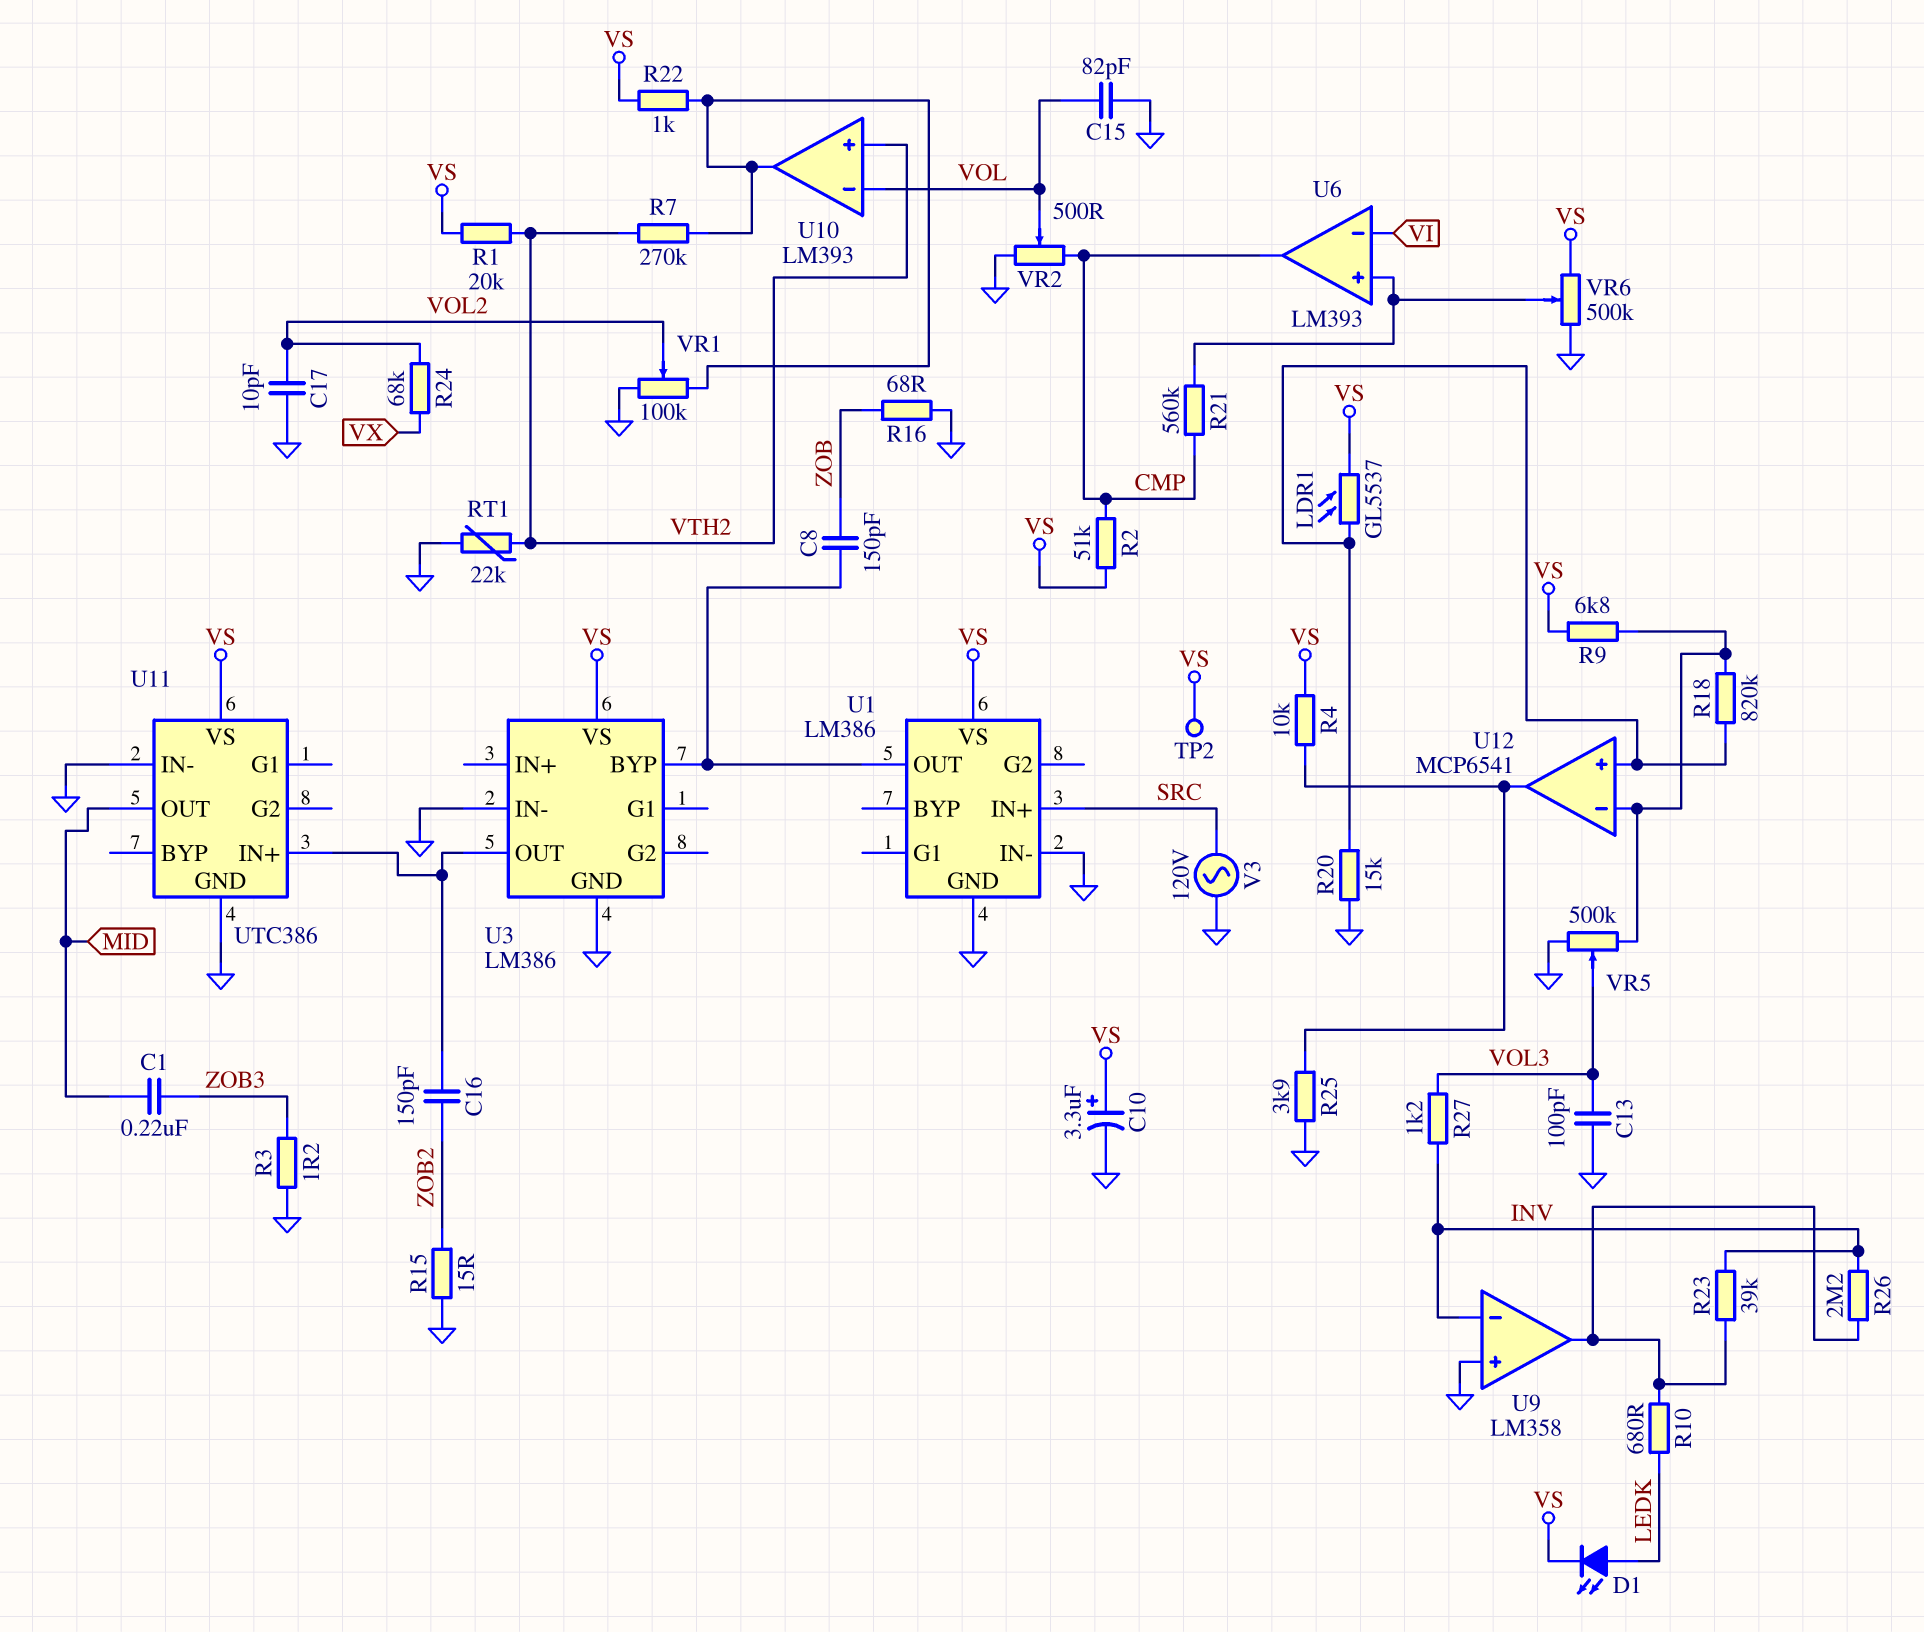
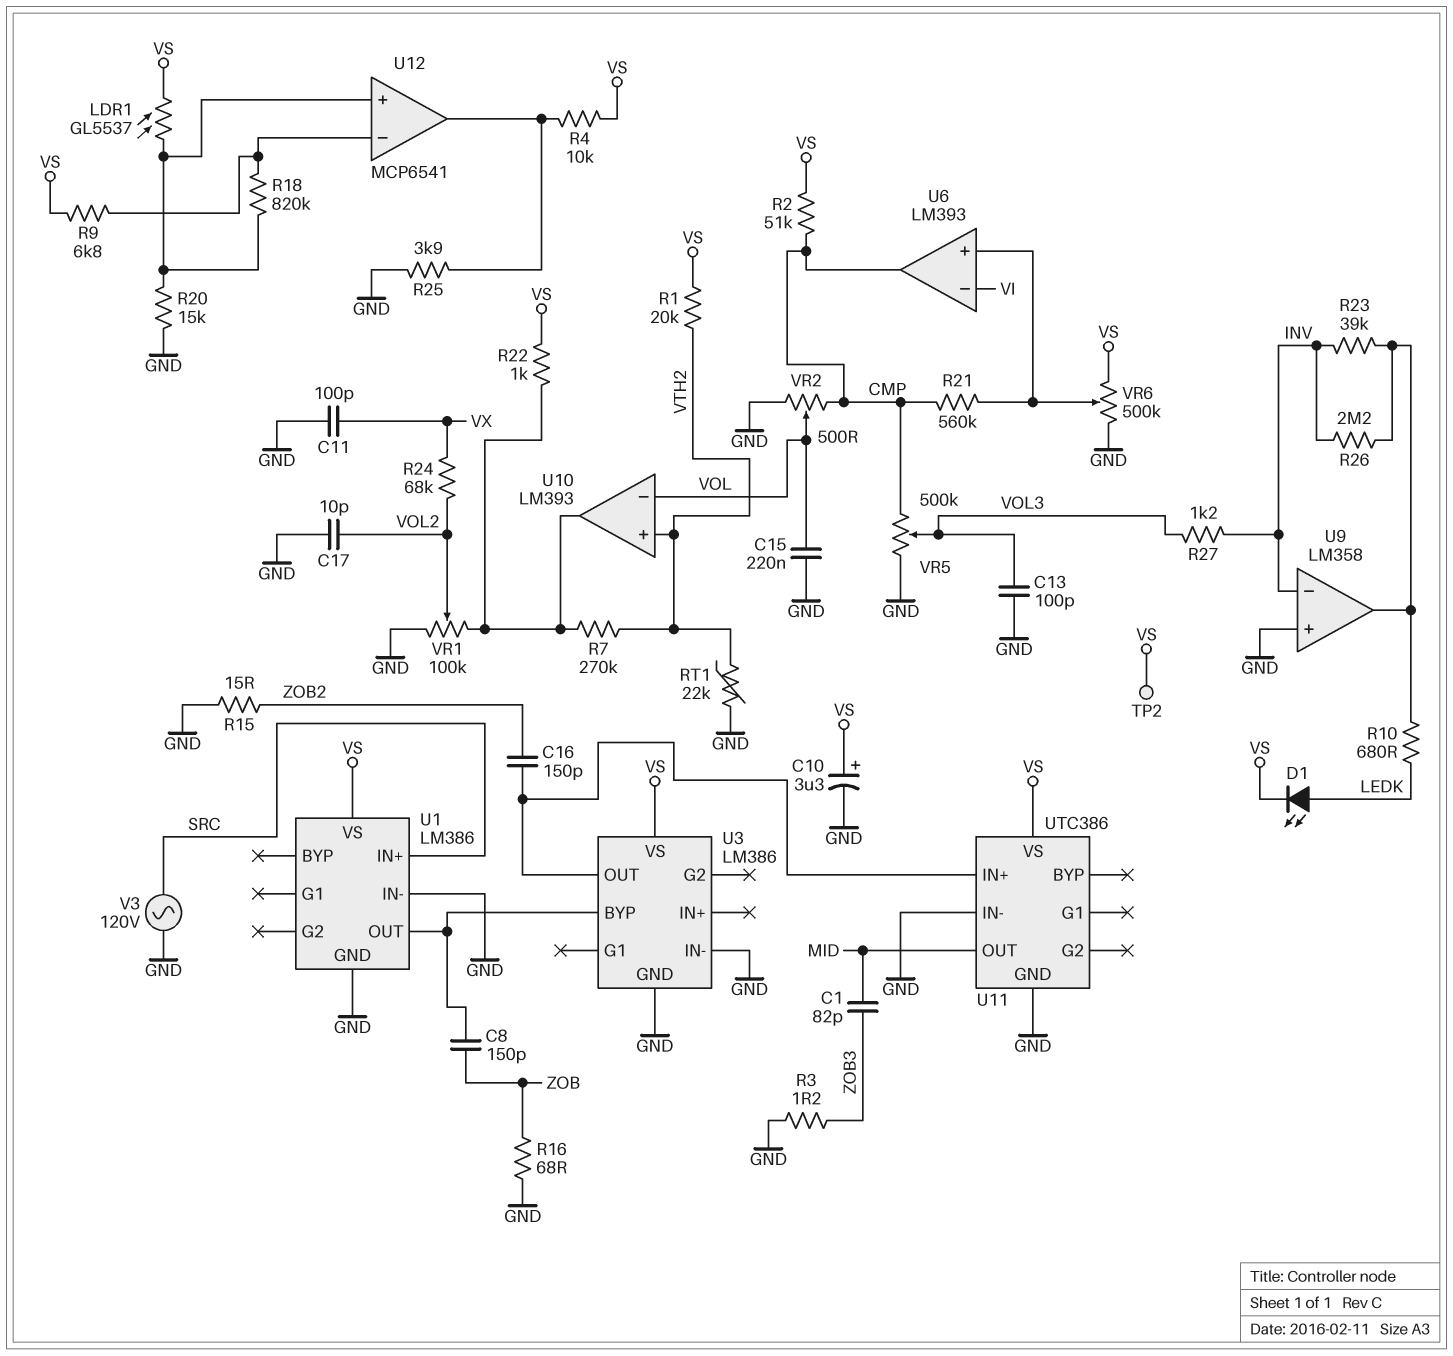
C1: 220nF (MID, ZOB3) -> 82pF (MID, ZOB3)
C11: none -> 100pF (GND, VX)
C15: 82pF (GND, VOL) -> 220nF (GND, VOL)
VR5: 500k (GND, U12/in-, wiper VOL3) -> 500k (CMP, GND, wiper VOL3)

